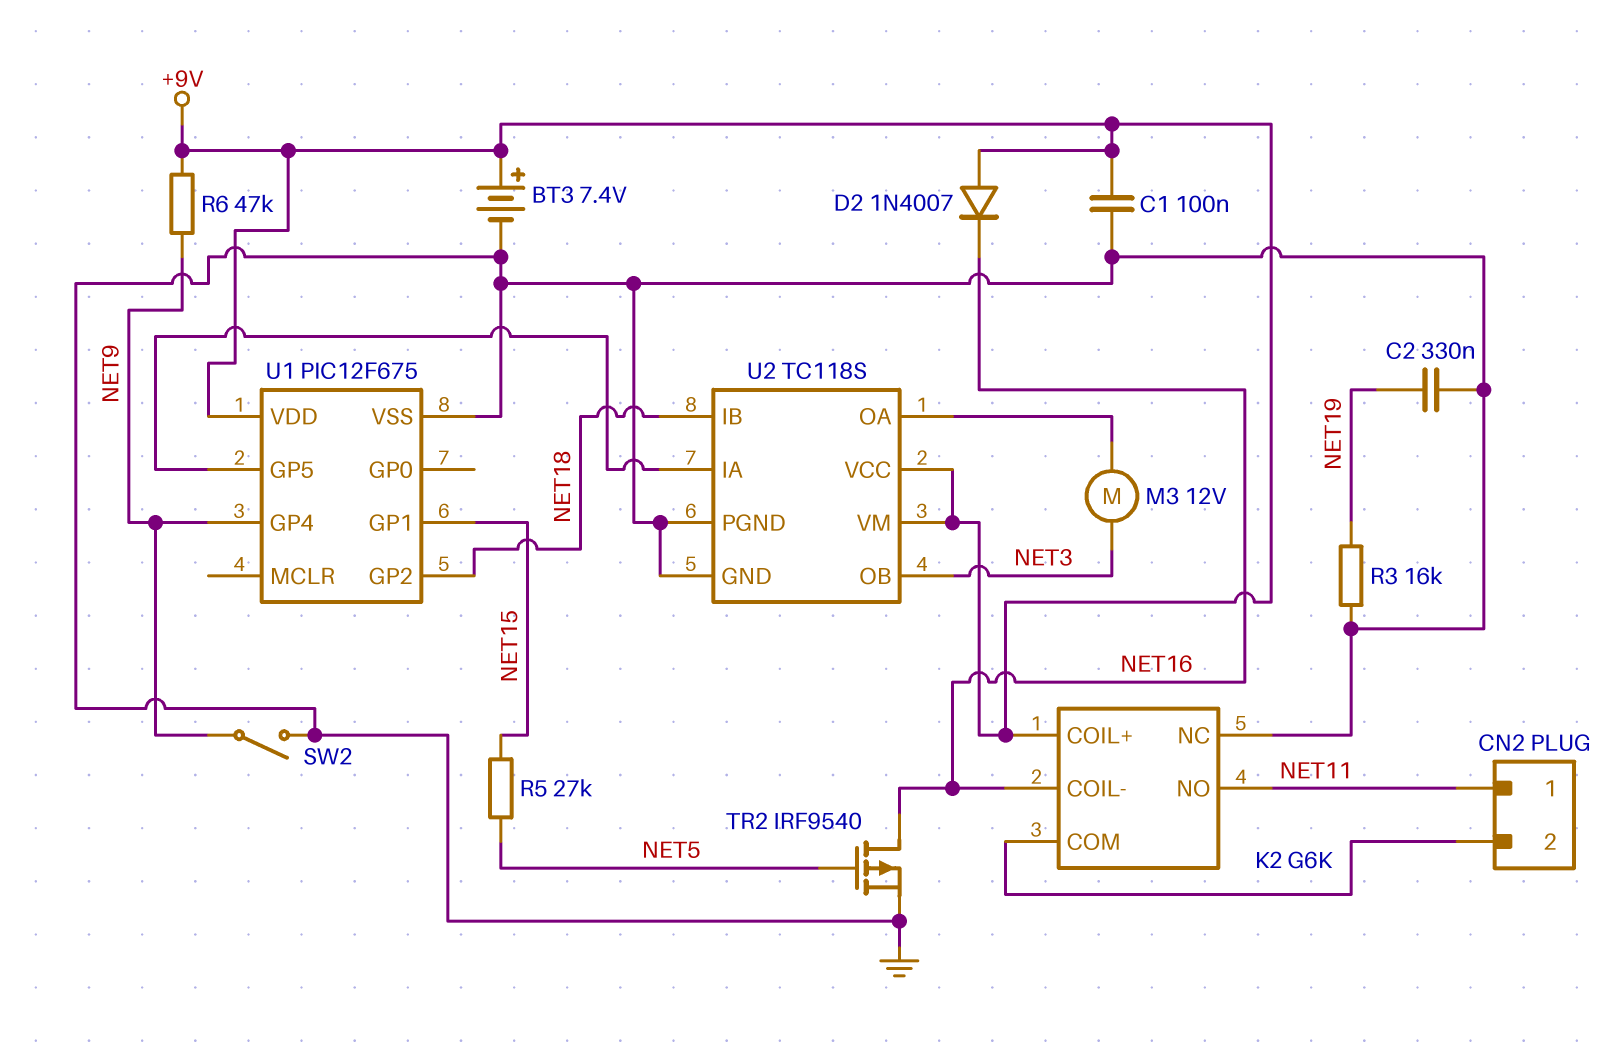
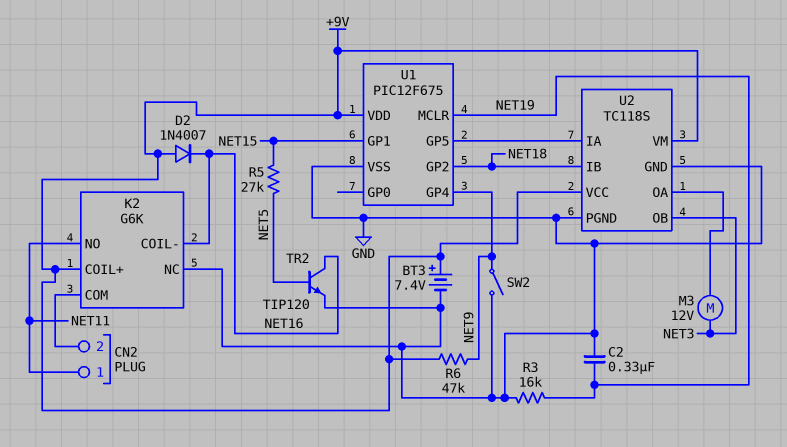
C1: 100nF (+9V, GND) -> none
TR2: PMOS IRF9540 (G NET5, D NET16, S GND) -> NPN TIP120 (B NET5, C NET16, E GND)
U1 pin MCLR: none -> NET19

